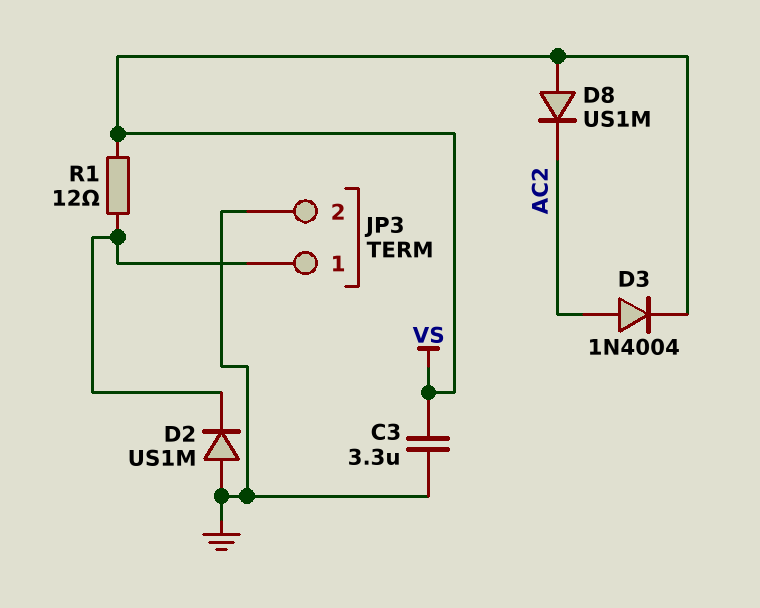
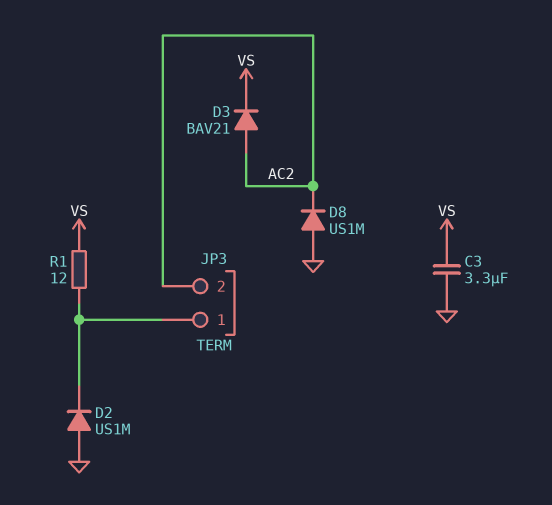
D3: diode 1N4004 (A AC2, K VS) -> diode BAV21 (A AC2, K VS)
D8: diode US1M (A VS, K AC2) -> diode US1M (A GND, K AC2)
JP3 pin 2: GND -> AC2

